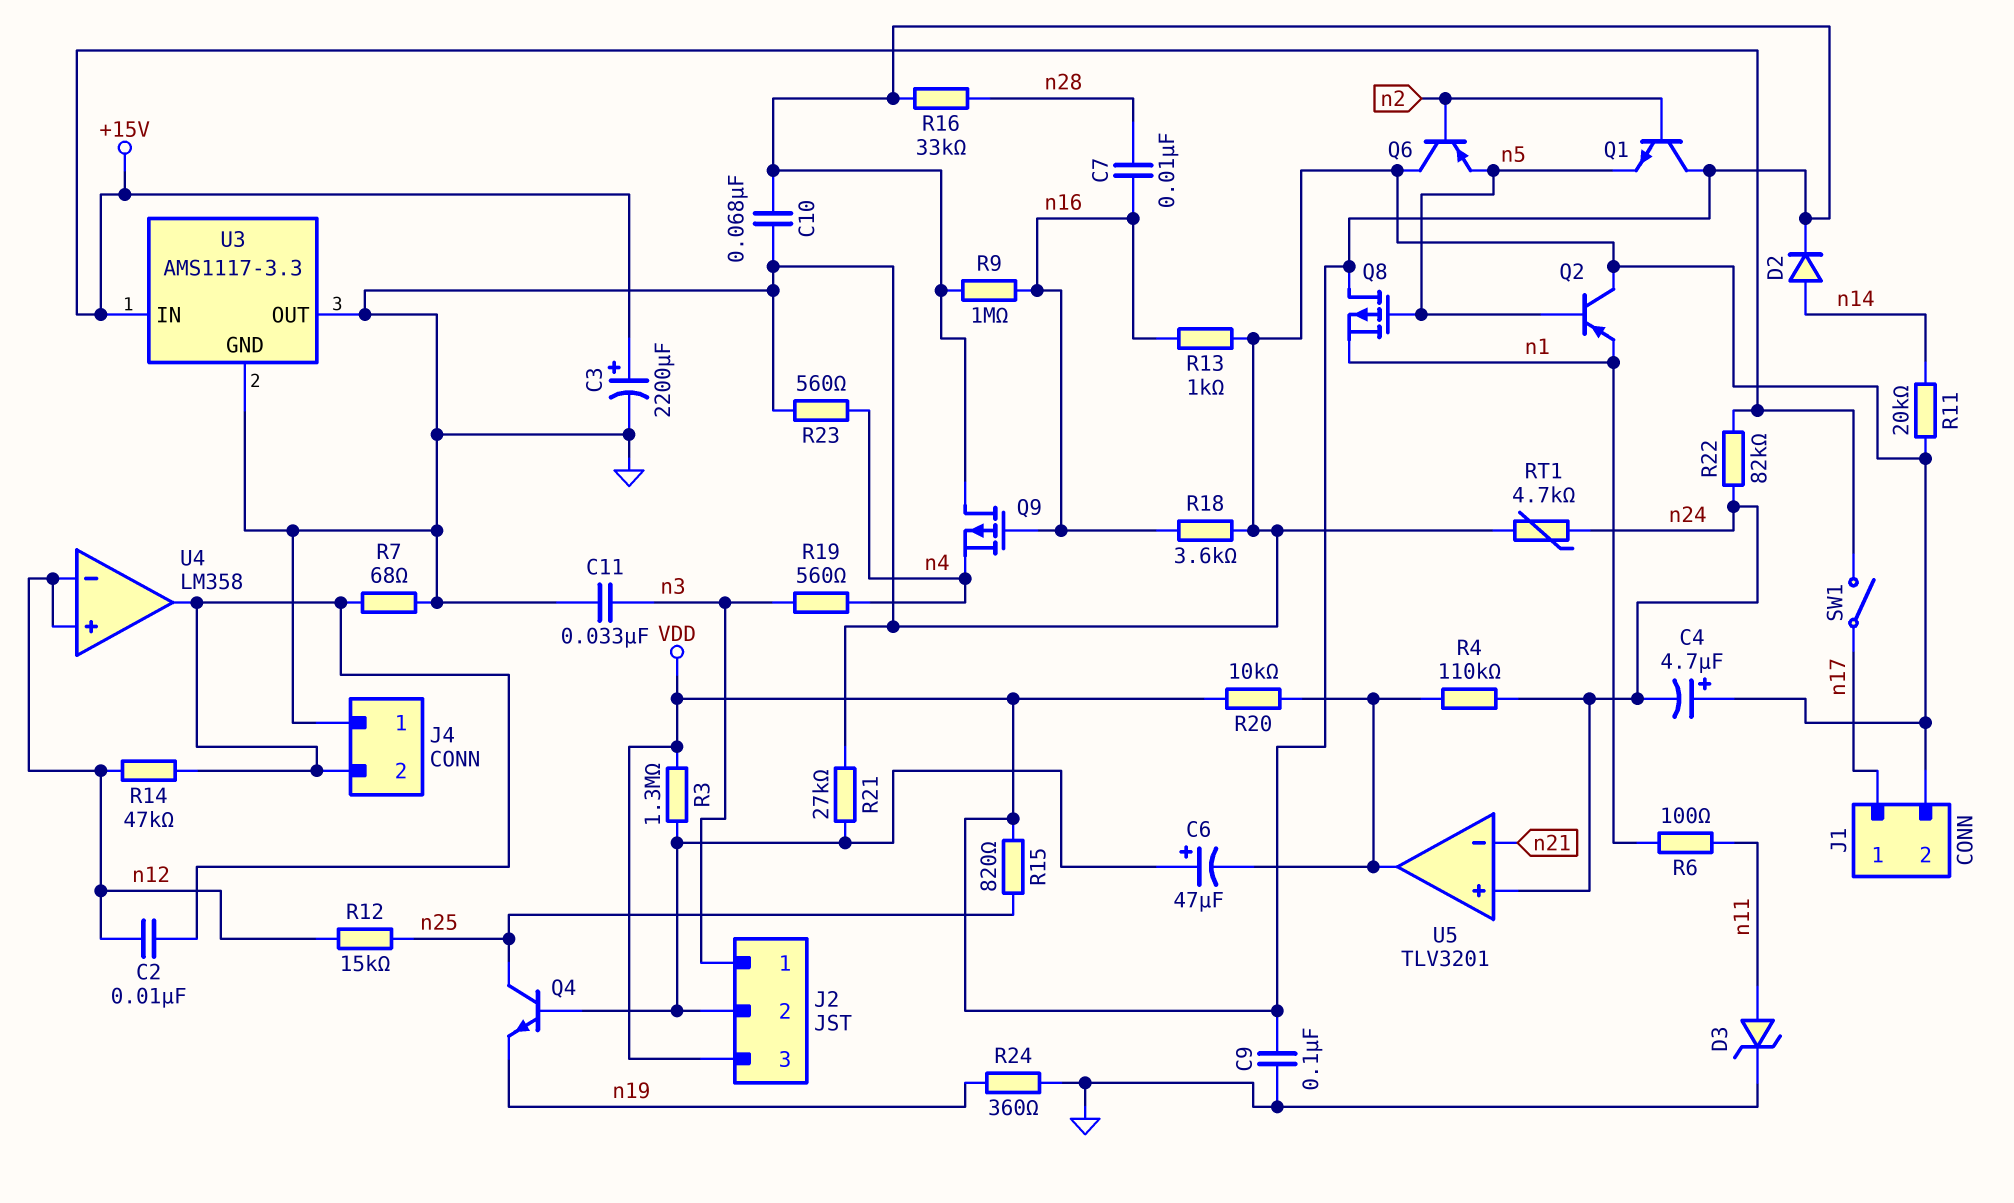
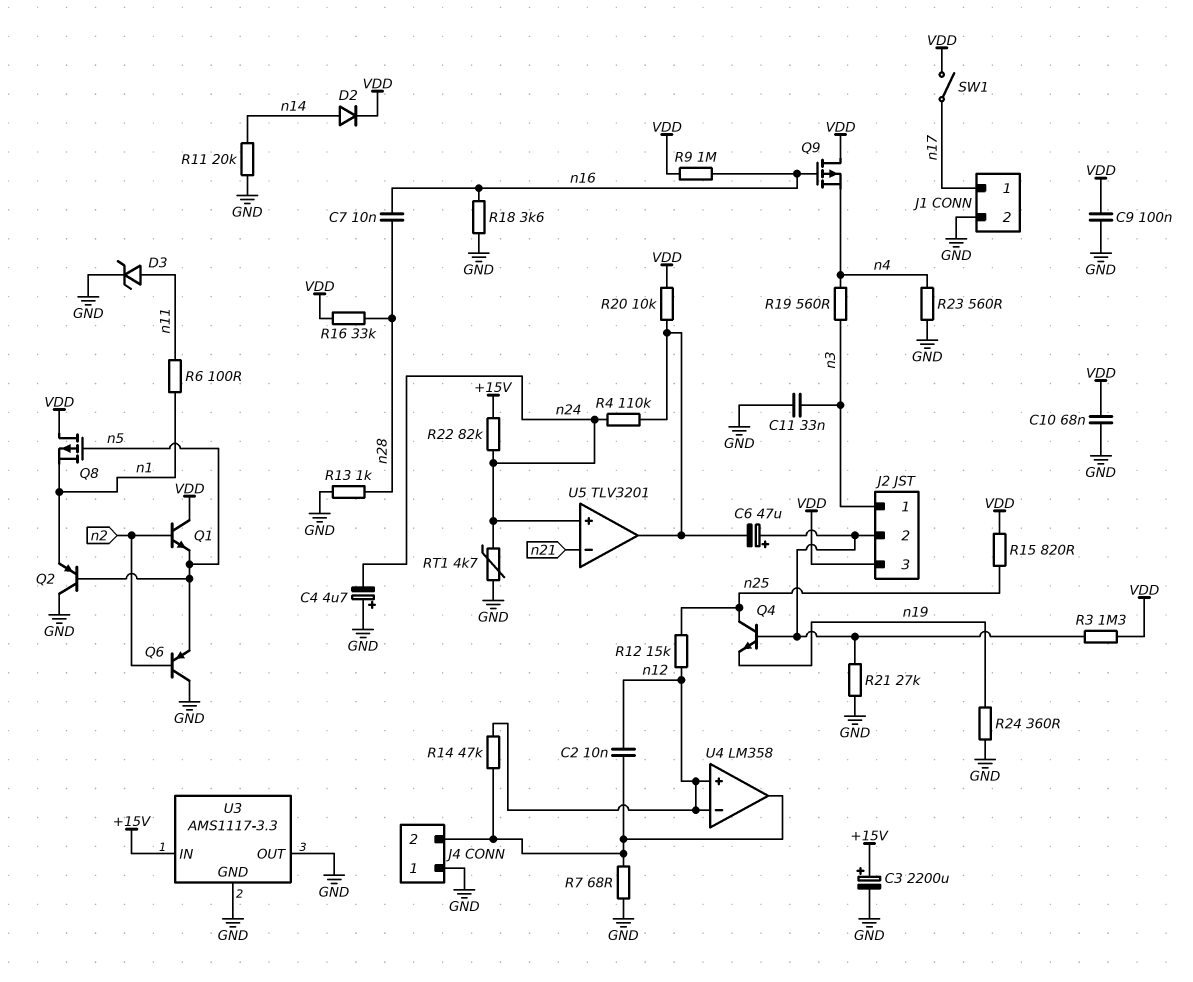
R13: 1k (GND, n16) -> 1k (GND, n28)
SW1: switch (+15V, n17) -> switch (VDD, n17)

